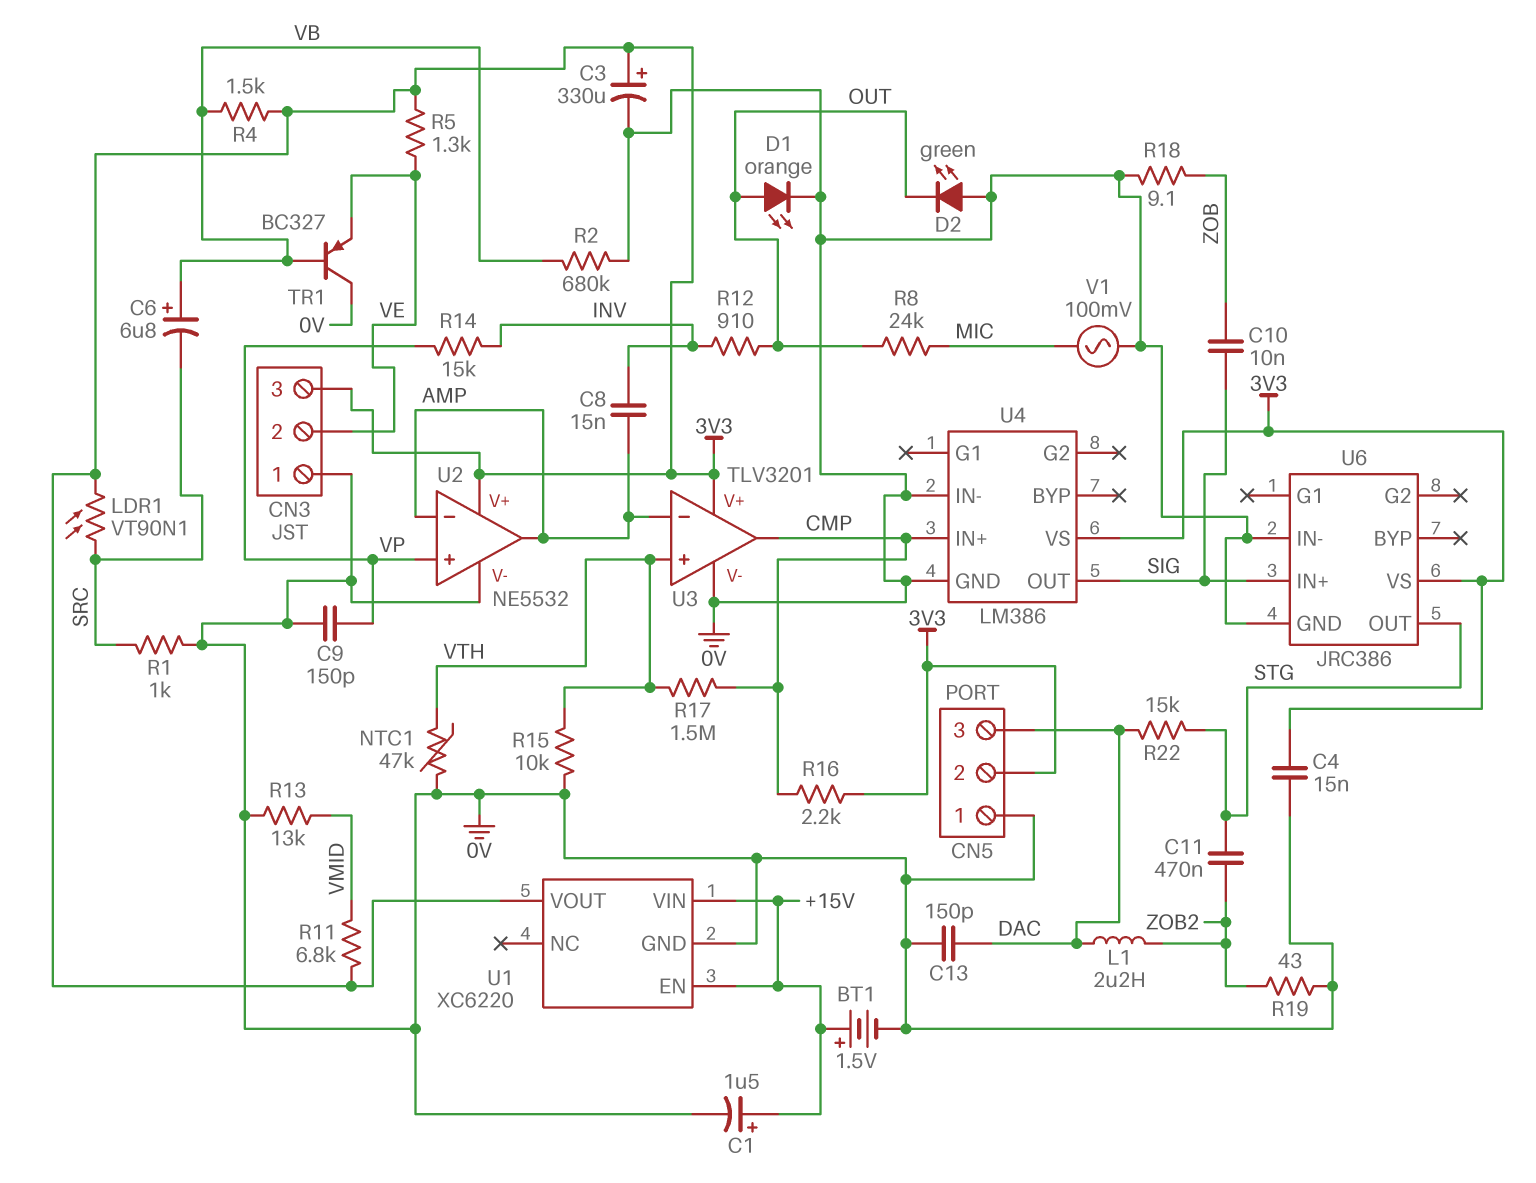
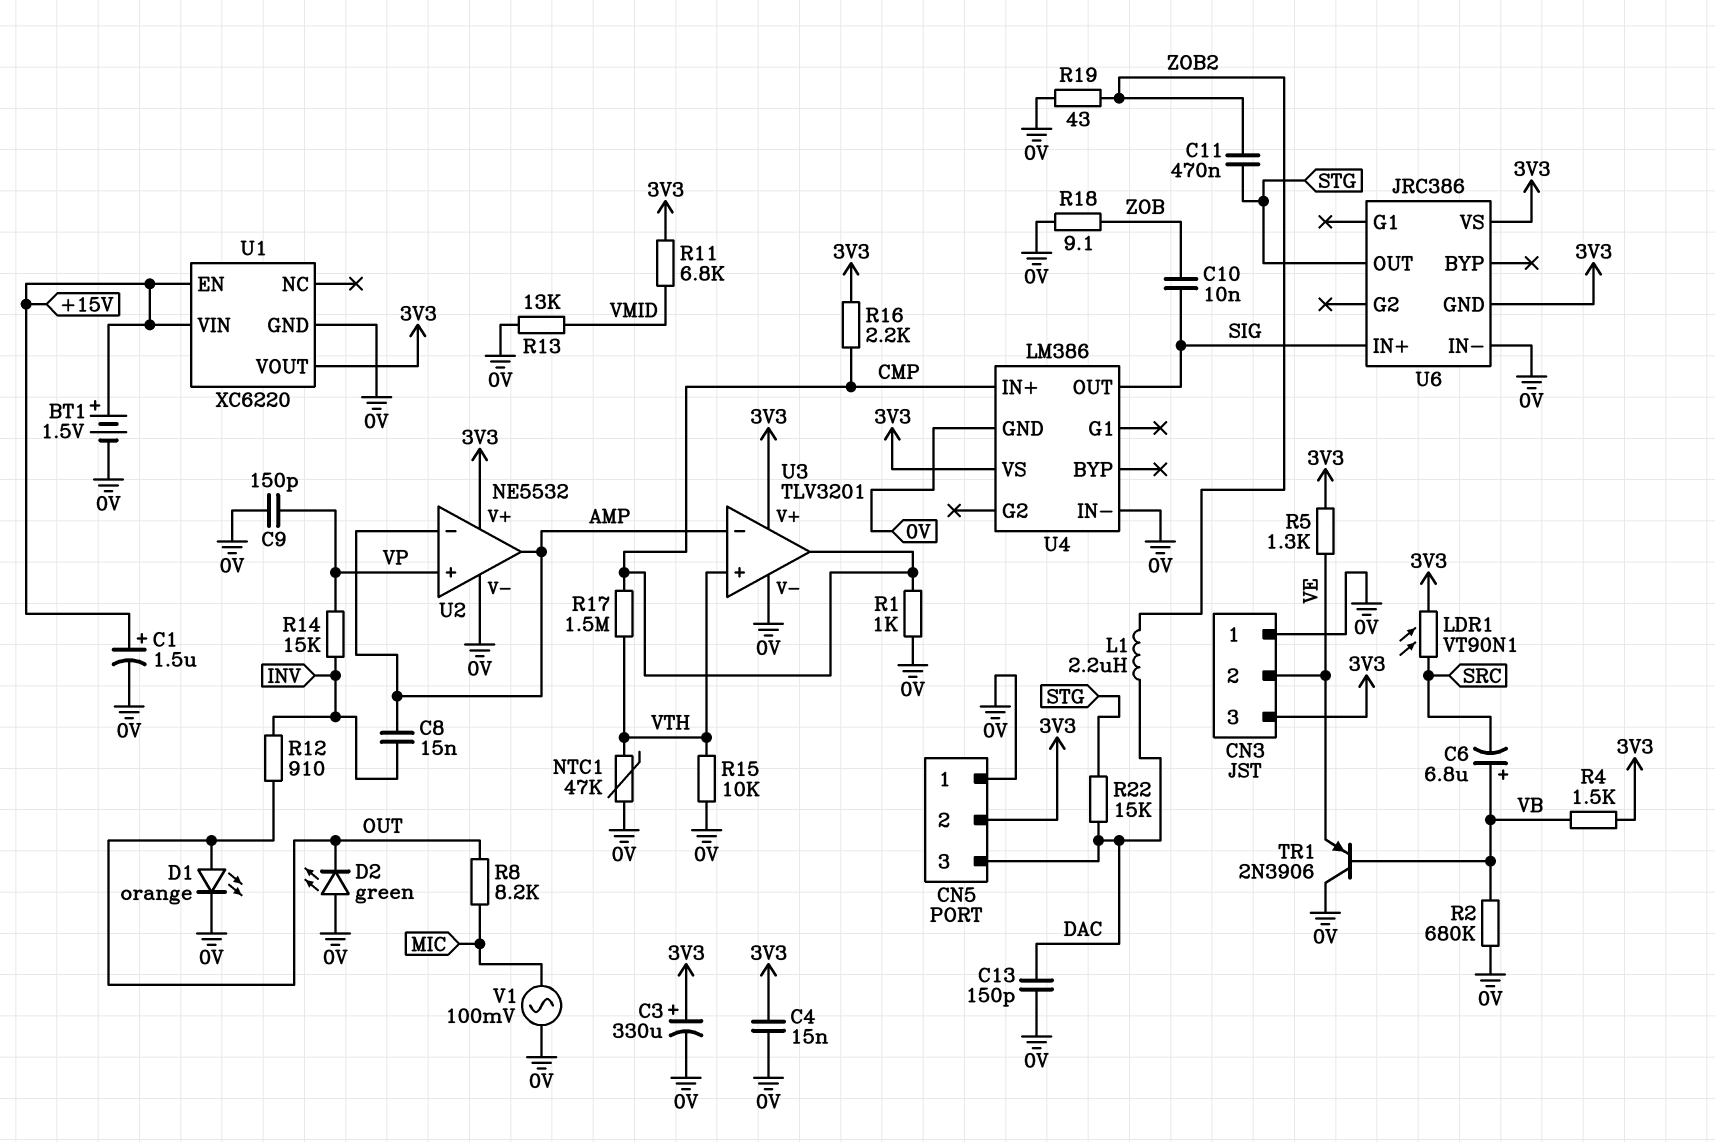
R1: 1k (0V, SRC) -> 1k (0V, CMP)
R8: 24k (MIC, OUT) -> 8.2k (MIC, OUT)
TR1: PNP BC327 (B VB, C 0V, E VE) -> PNP 2N3906 (B VB, C 0V, E VE)
U6 pin GND: 0V -> 3V3

